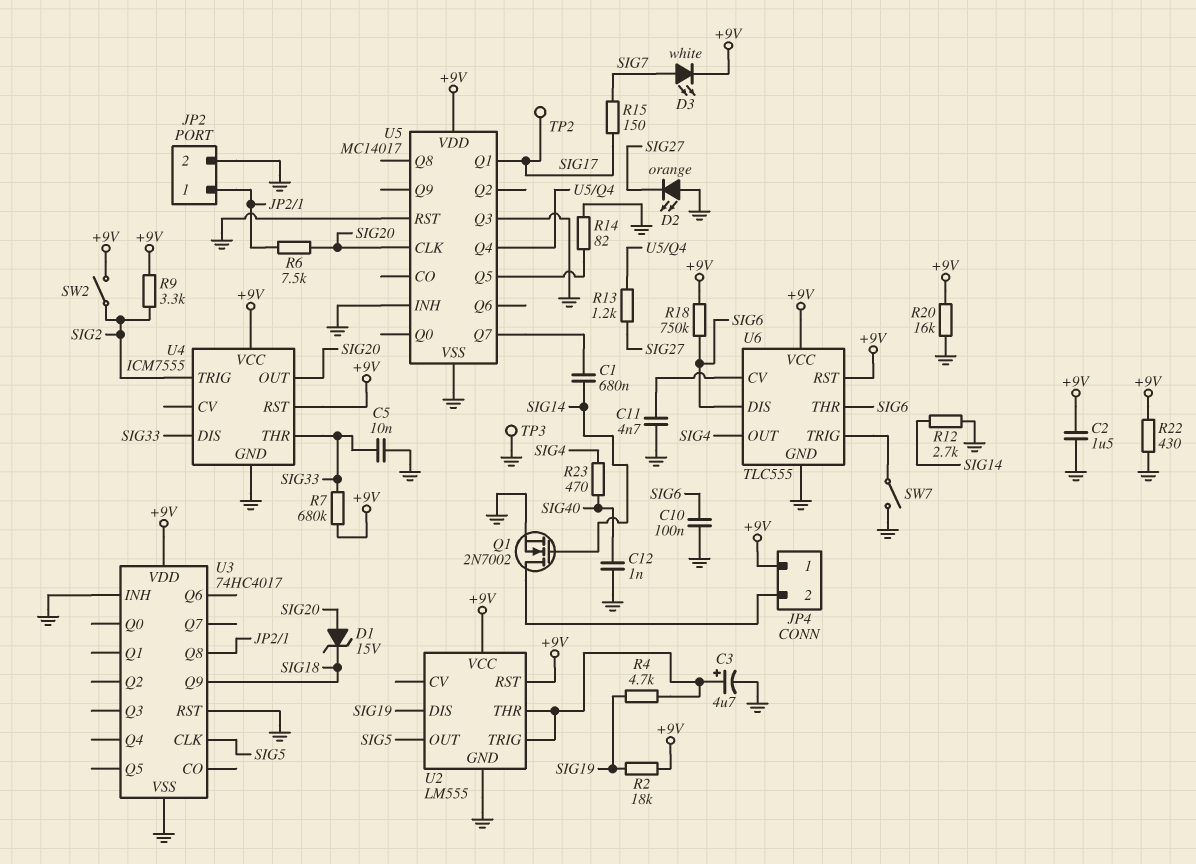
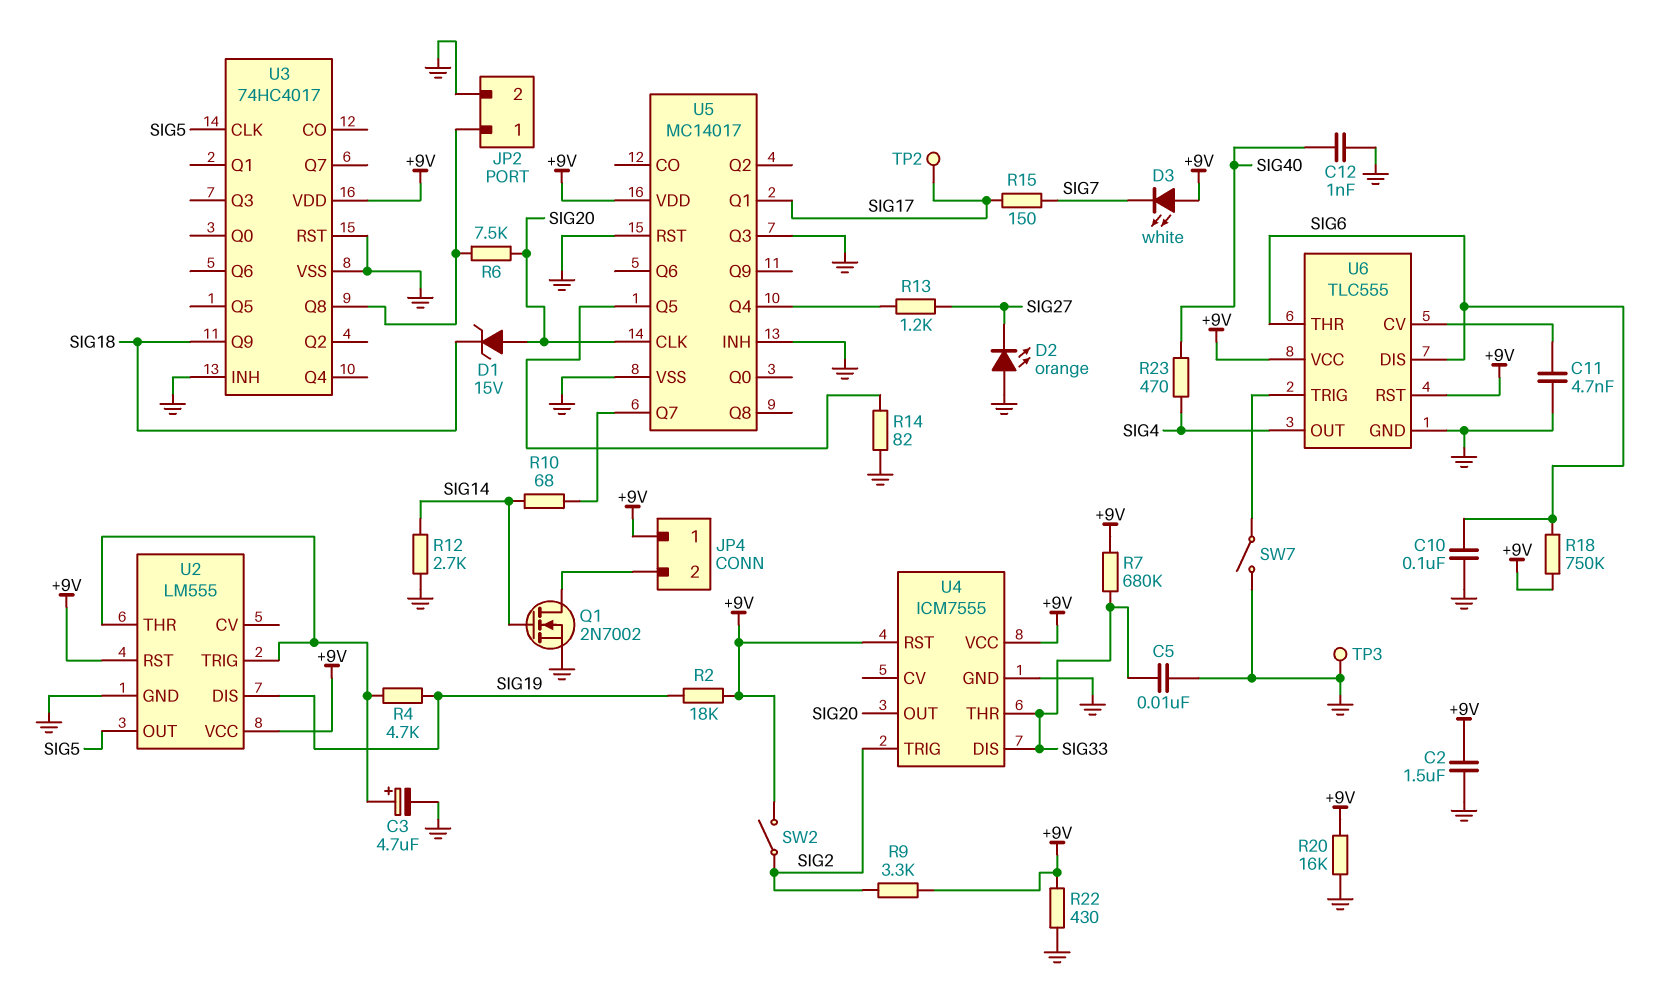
C1: 680nF (SIG14, U5/Q7) -> none
D3: LED white (A SIG7, K +9V) -> LED white (A +9V, K SIG7)
R10: none -> 68 (SIG14, U5/Q7)

